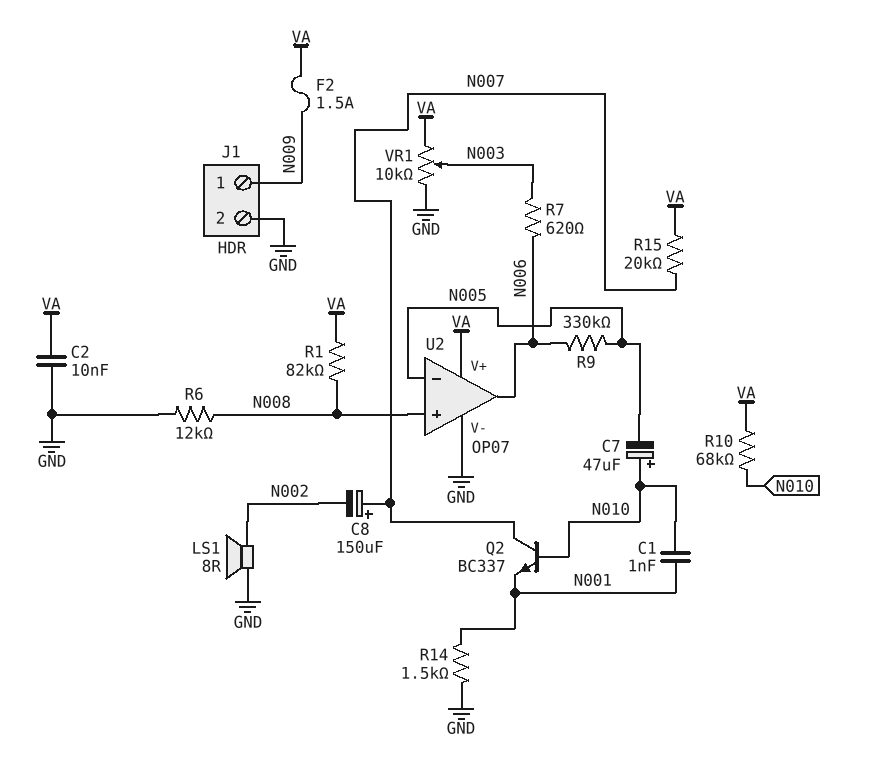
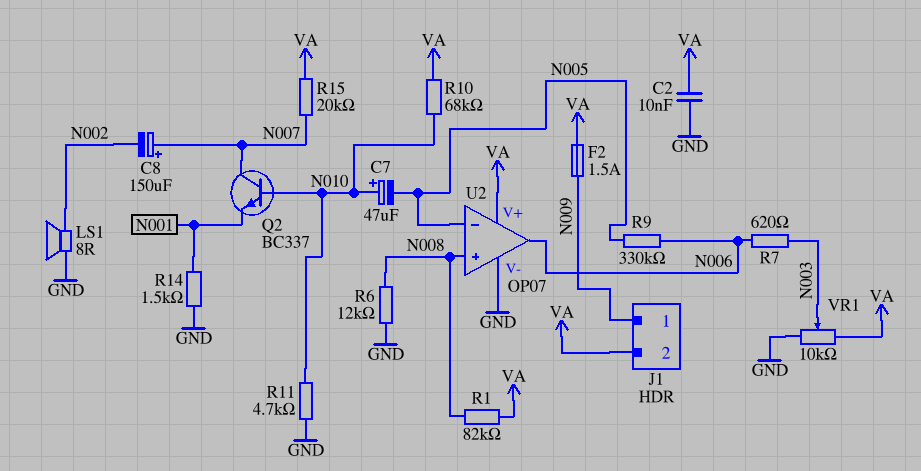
C1: 1nF (N001, N010) -> none
J1 pin 2: GND -> VA
R11: none -> 4.7k (GND, N010)

